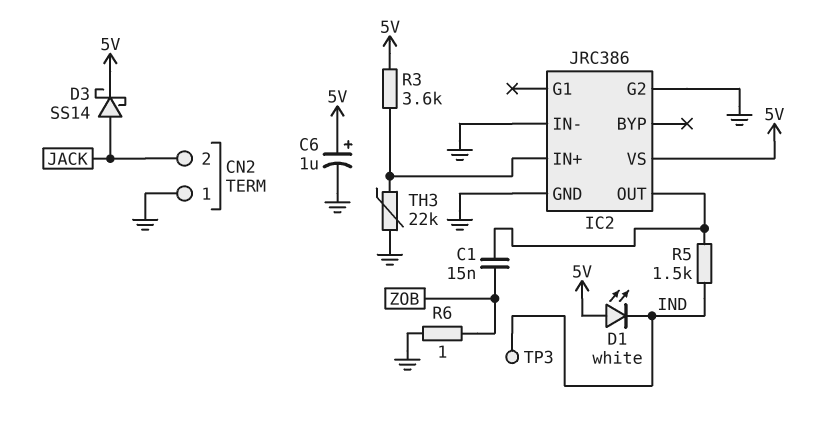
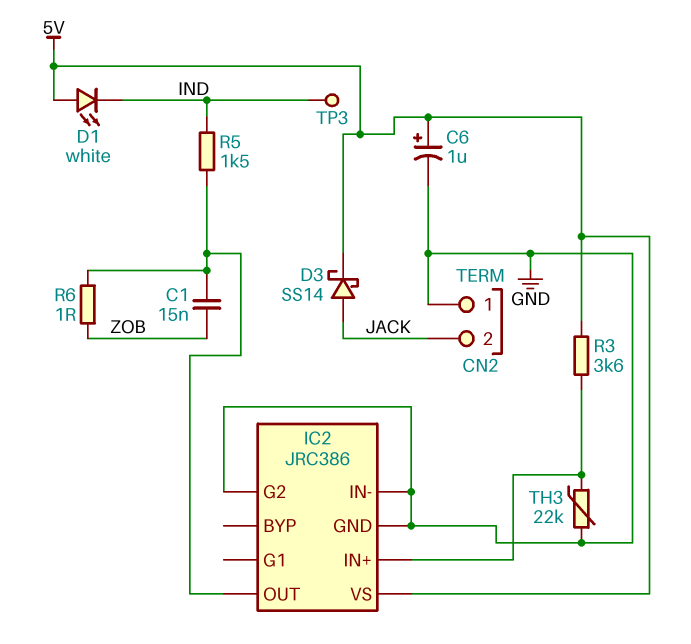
R6: 1 (GND, ZOB) -> 1 (IC2/OUT, ZOB)

